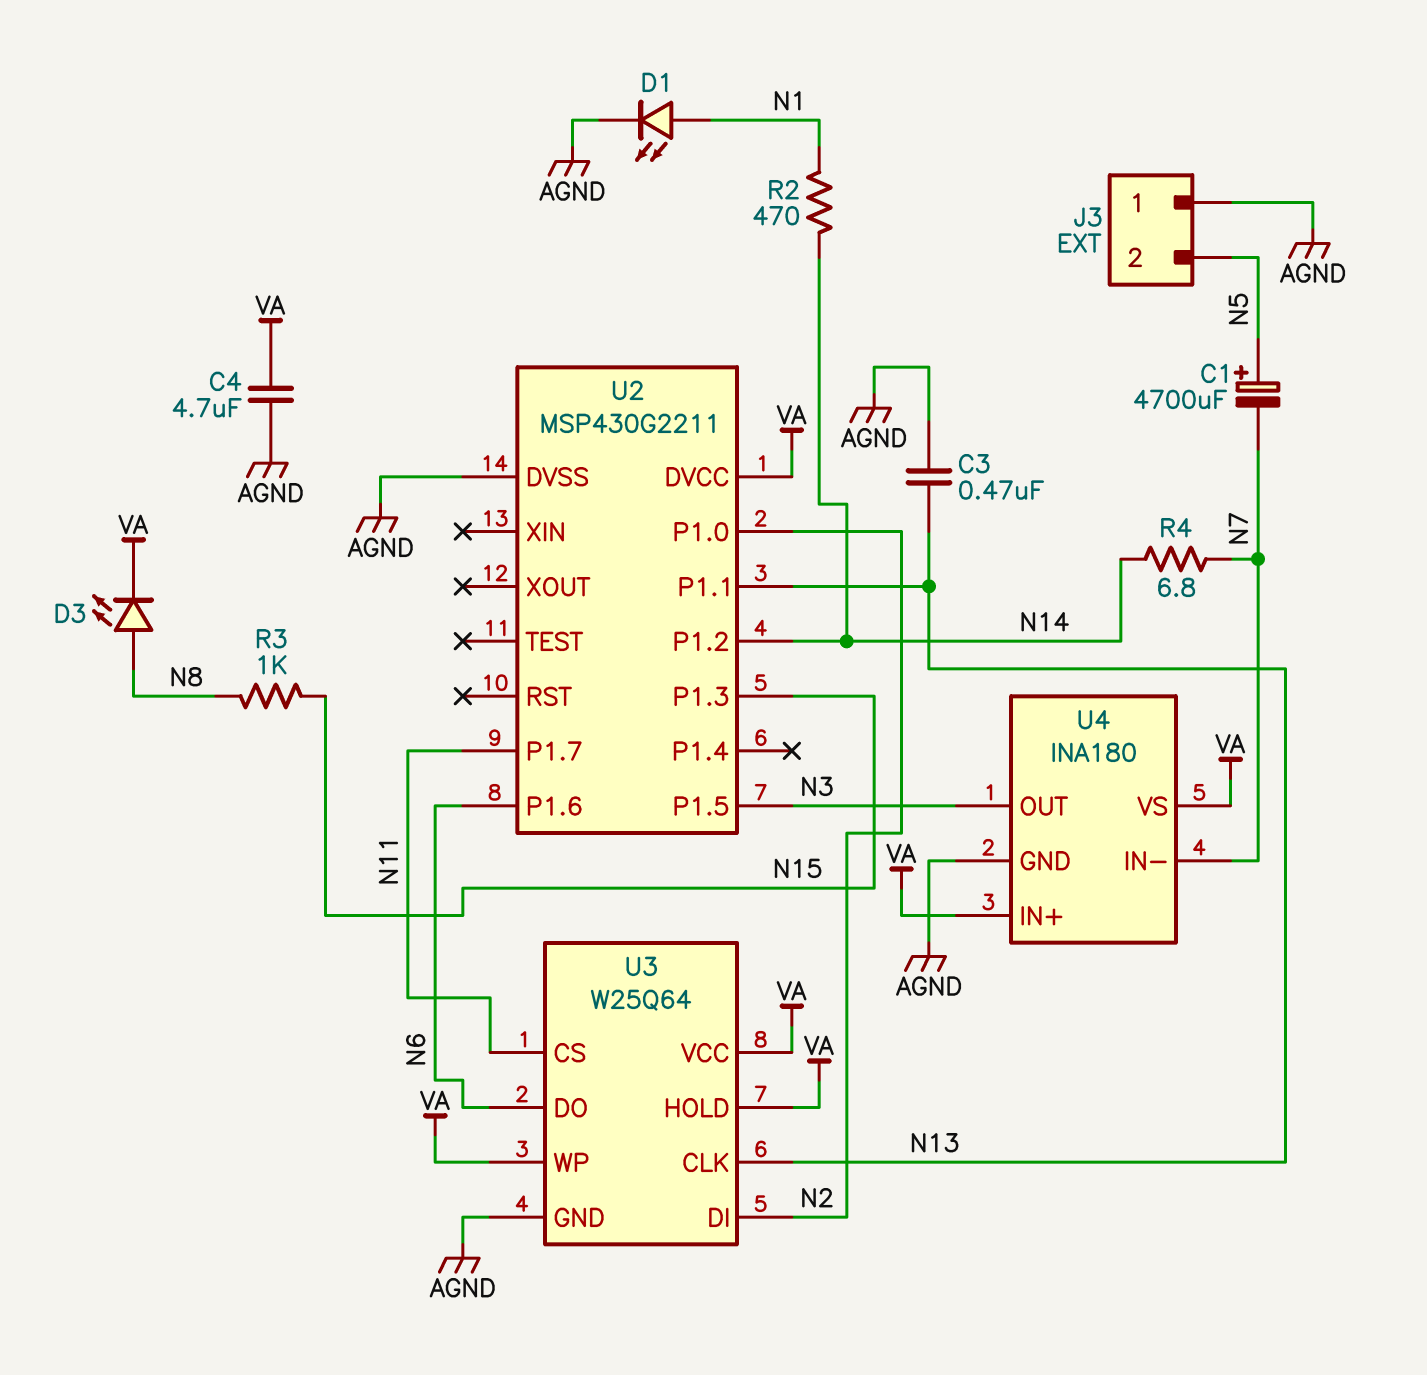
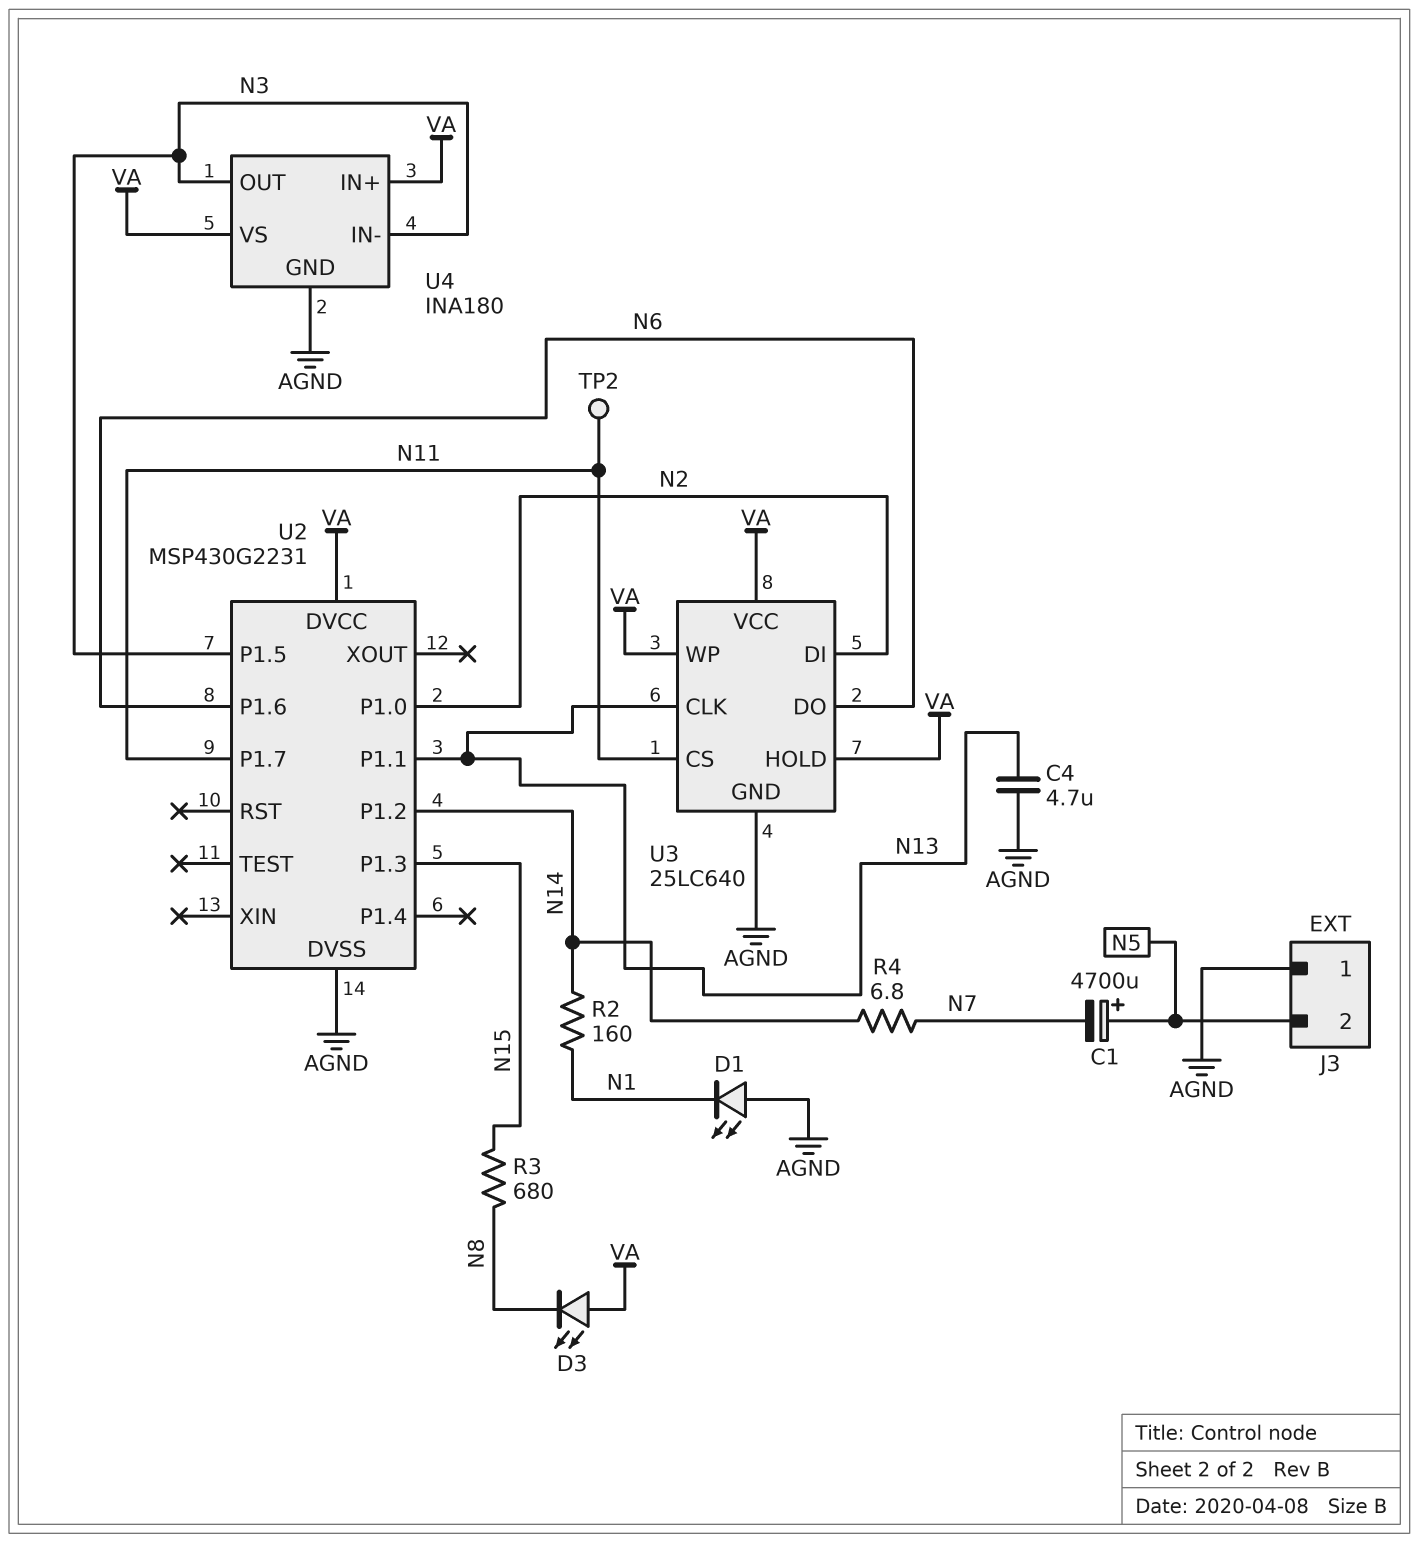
C3: 470nF (AGND, N13) -> none
C4: 4.7uF (AGND, VA) -> 4.7uF (AGND, N13)
D1: LED (A N1, K AGND) -> LED (A AGND, K N1)
D3: LED (A N8, K VA) -> LED (A VA, K N8)
R2: 470 (N1, N14) -> 160 (N1, N14)
R3: 1k (N8, N15) -> 680 (N8, N15)
TP2: none -> test point (N11)
U2: MSP430G2211 -> MSP430G2231
U3: W25Q64 -> 25LC640
U4 pin IN-: N7 -> N3

